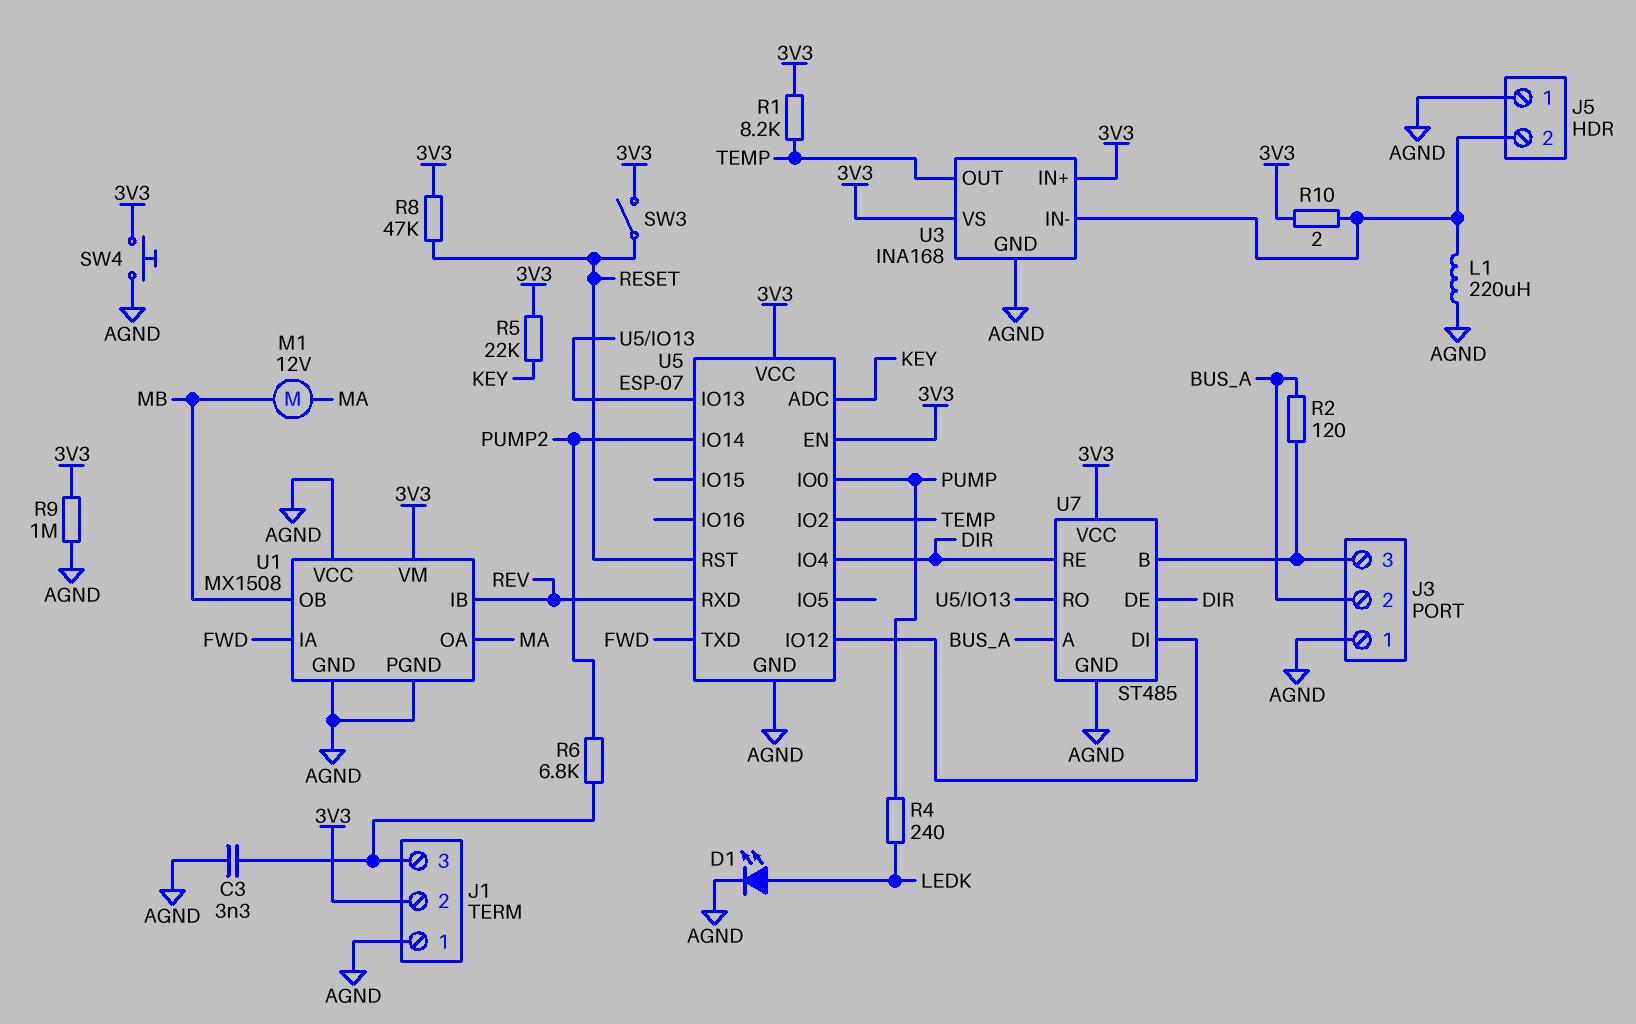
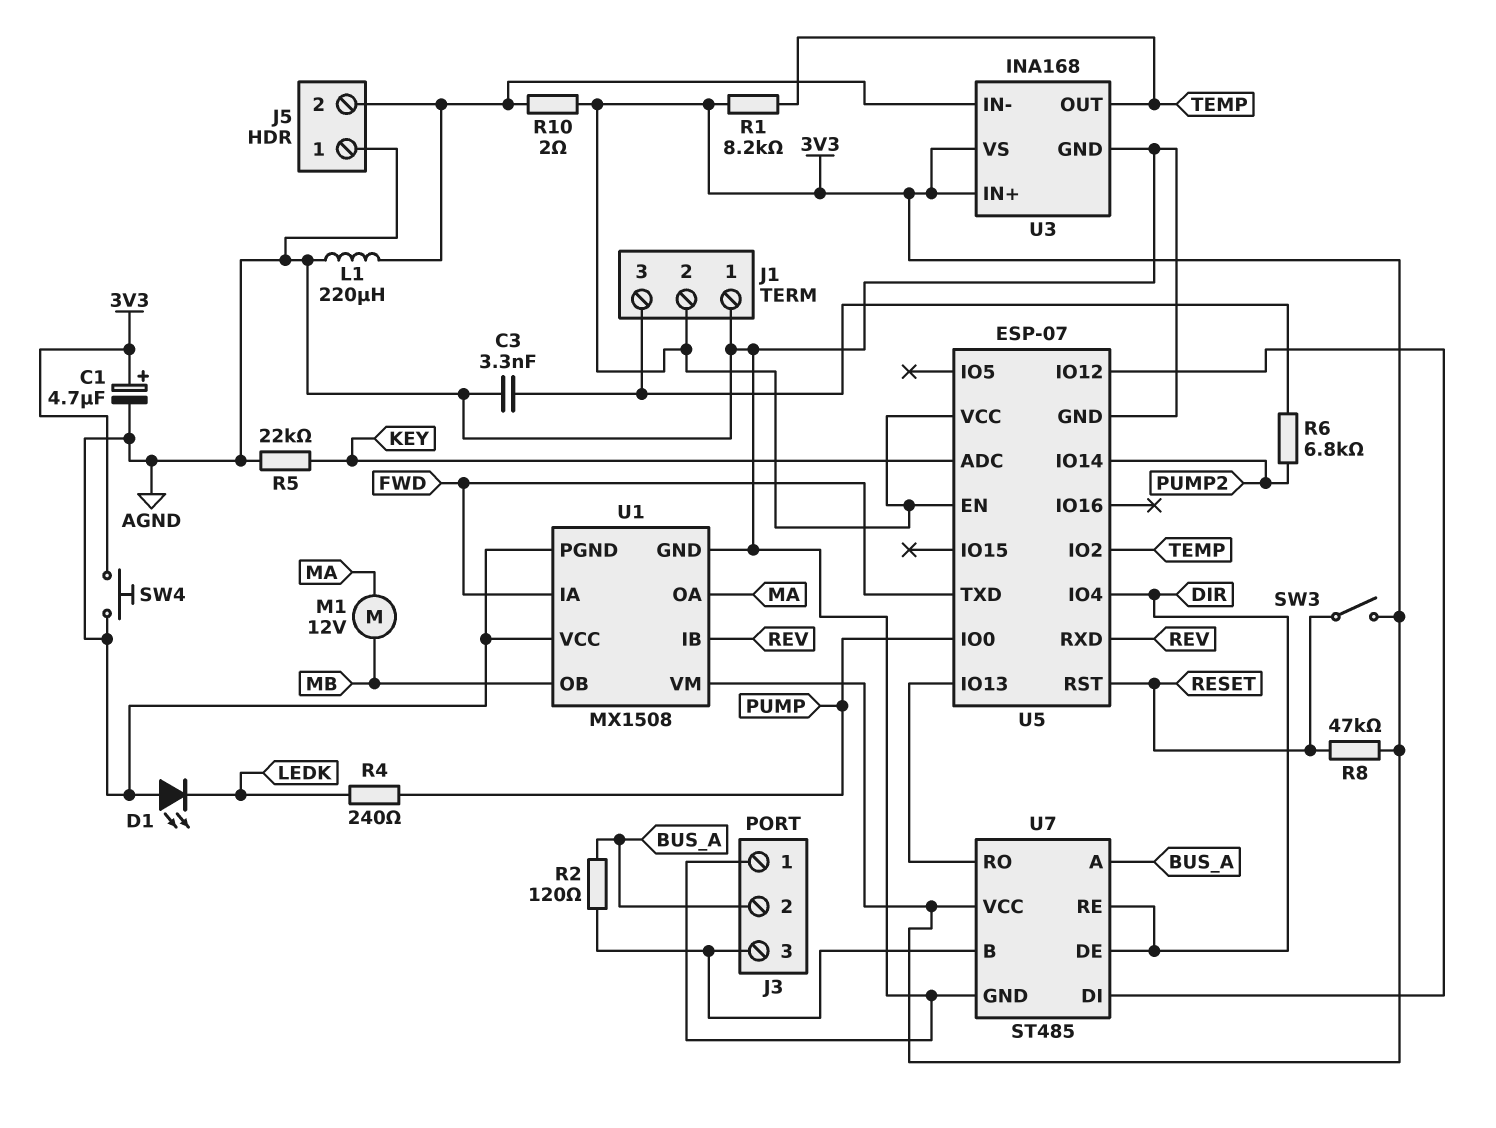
C1: none -> 4.7uF (plus 3V3, minus AGND)
D1: LED (A LEDK, K AGND) -> LED (A AGND, K LEDK)
R5: 22k (3V3, KEY) -> 22k (AGND, KEY)
R9: 1M (3V3, AGND) -> none

